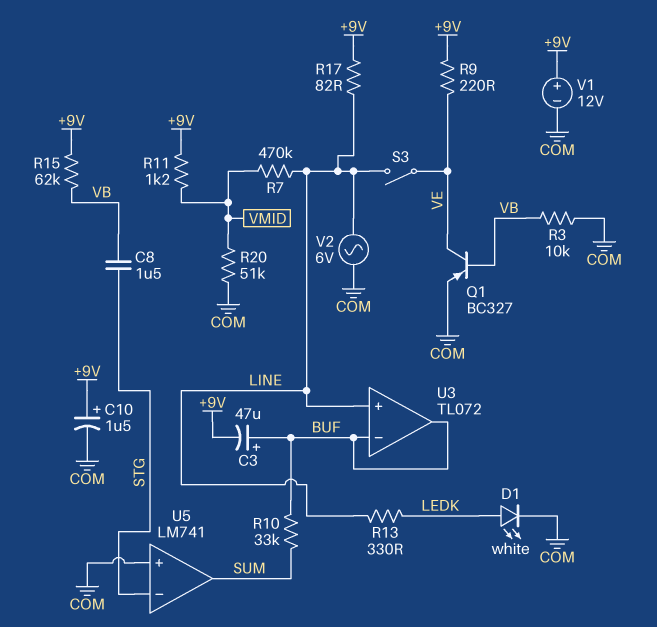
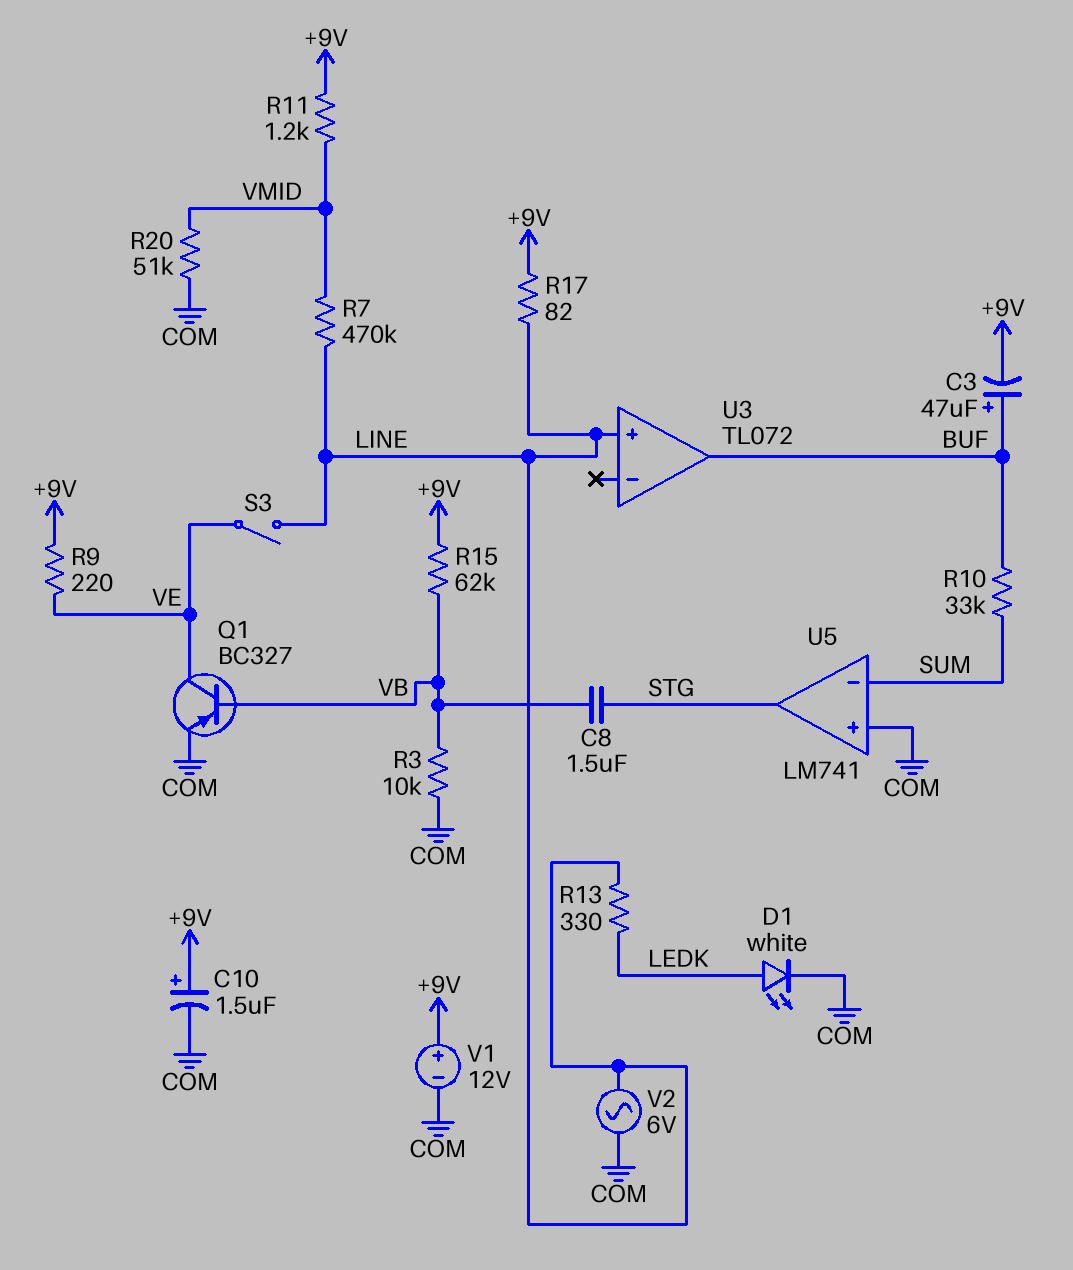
U3 pin in-: BUF -> none
U5 pin in-: STG -> SUM
U5 pin out: SUM -> STG

